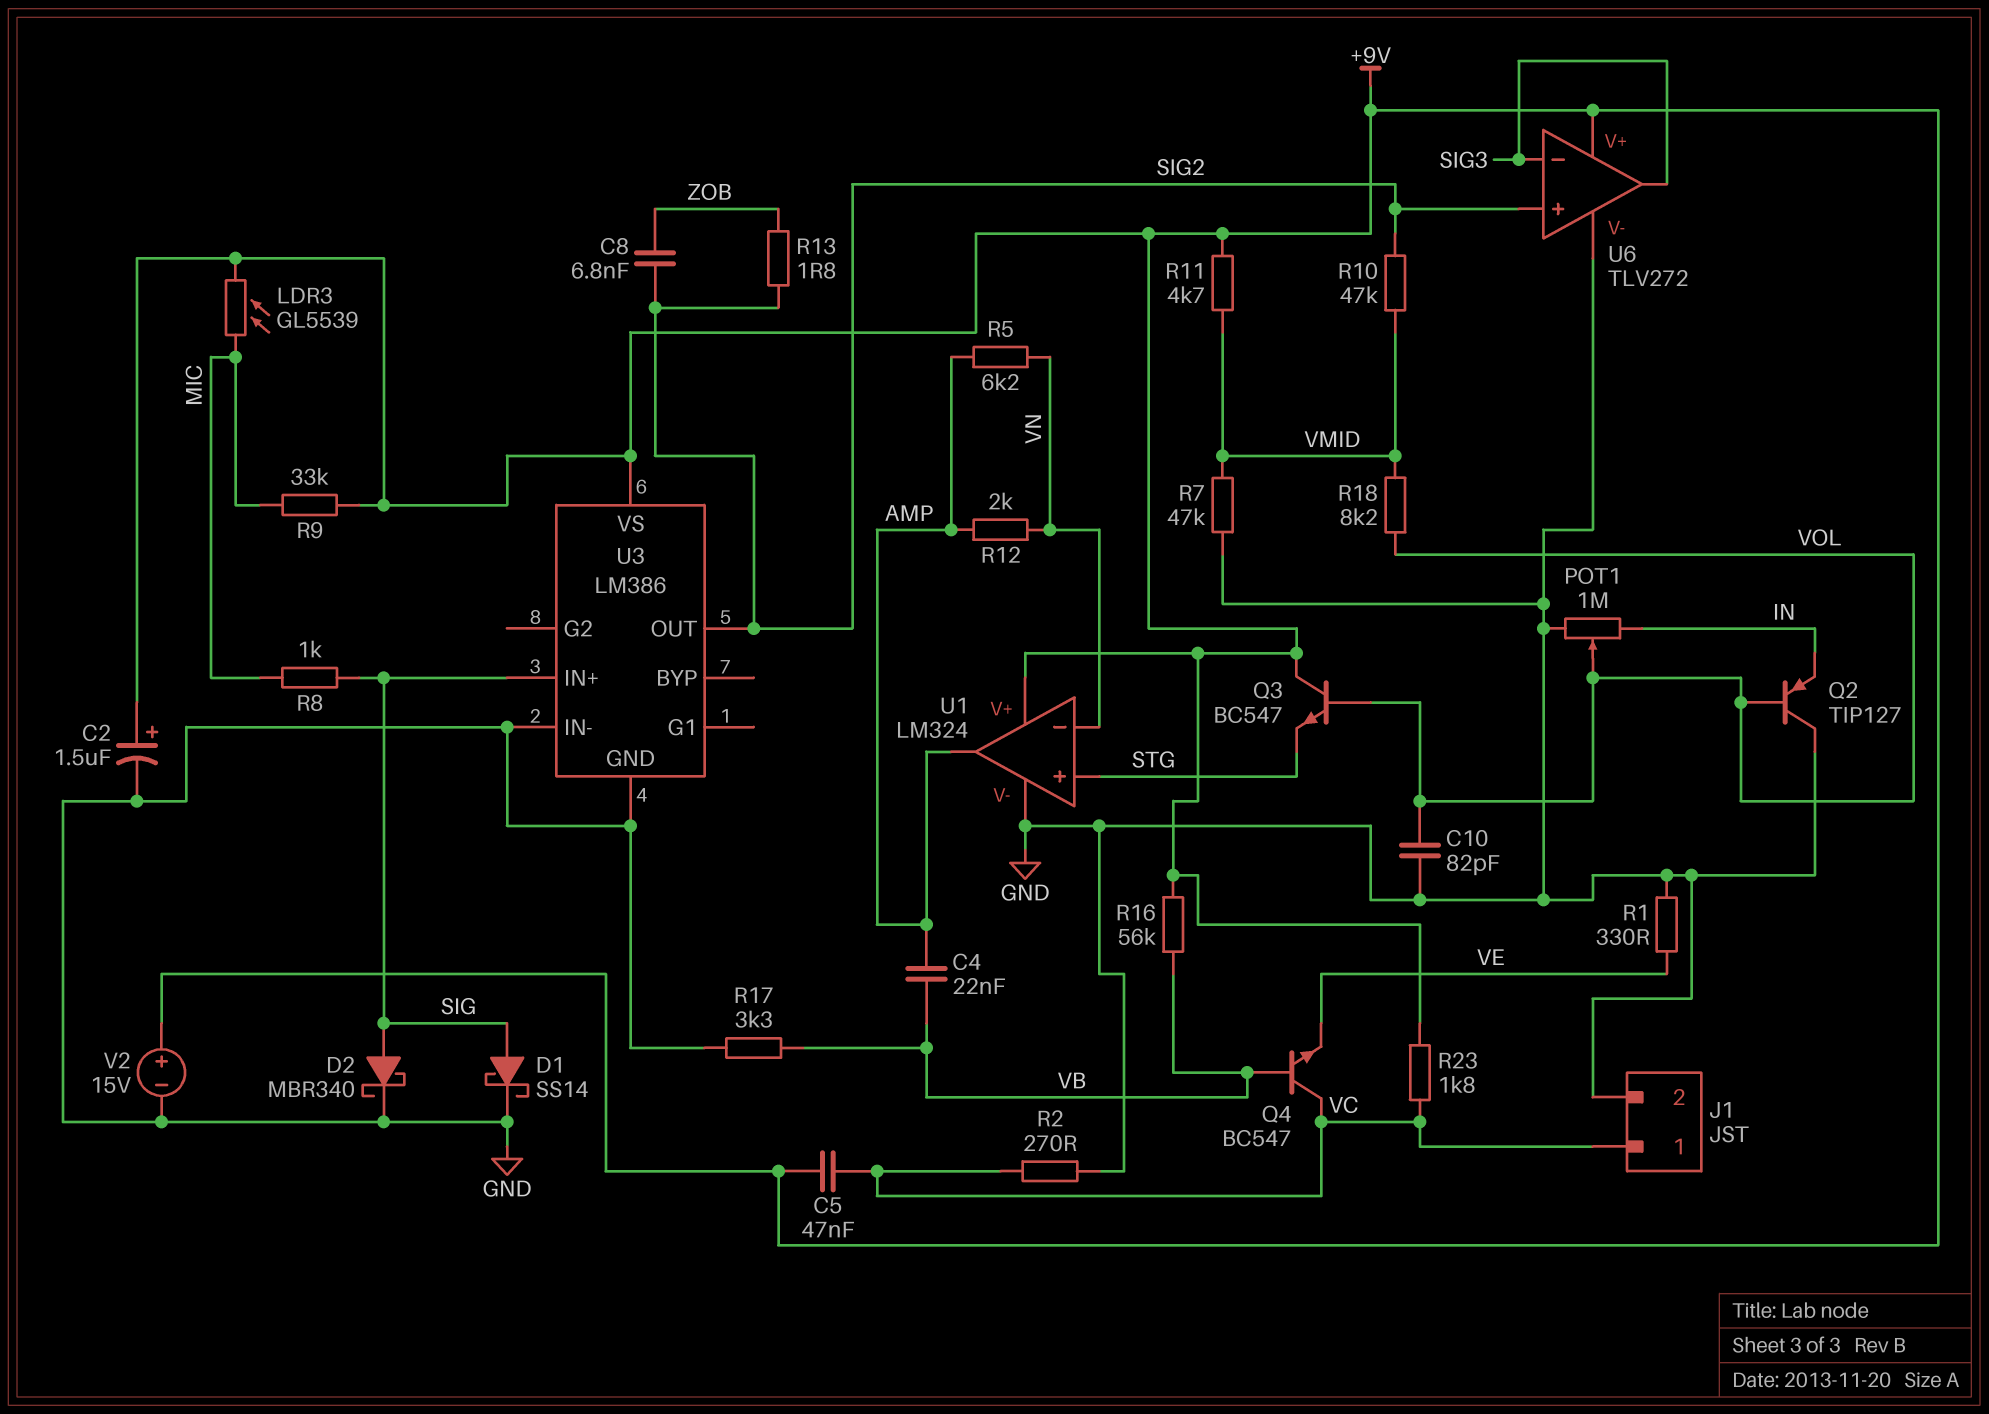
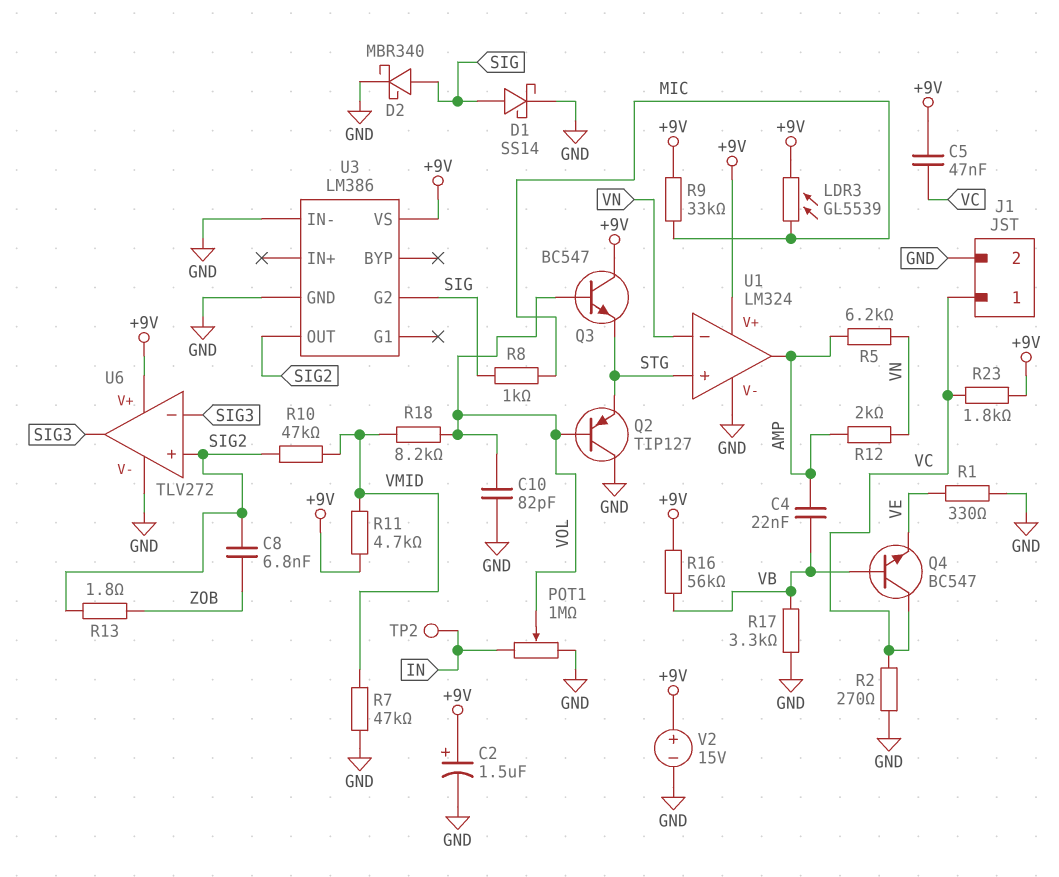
Q2: PNP TIP127 (B VOL, C GND, E IN) -> PNP TIP127 (B VOL, C GND, E STG)
TP2: none -> test point (IN)
U3 pin G2: none -> SIG
U3 pin IN+: SIG -> none

